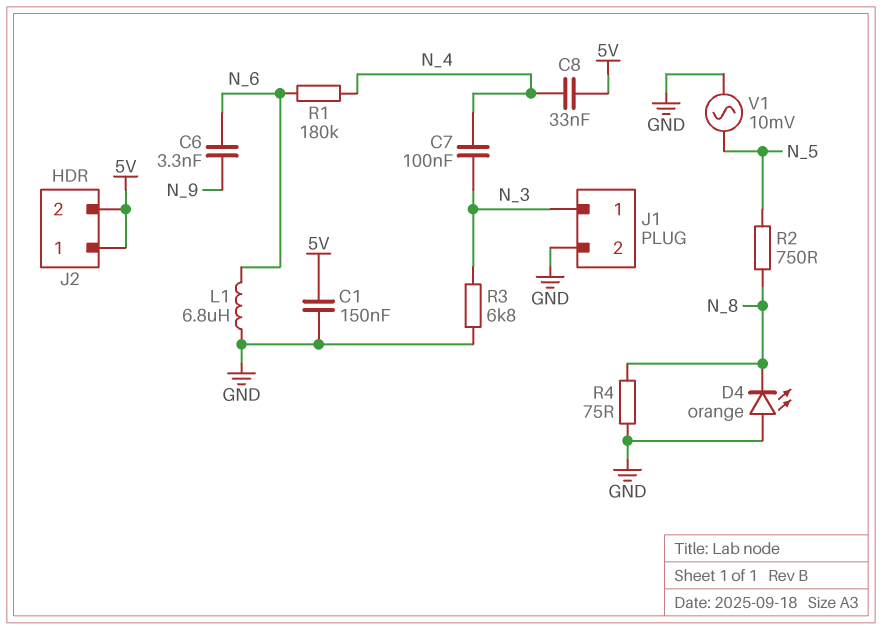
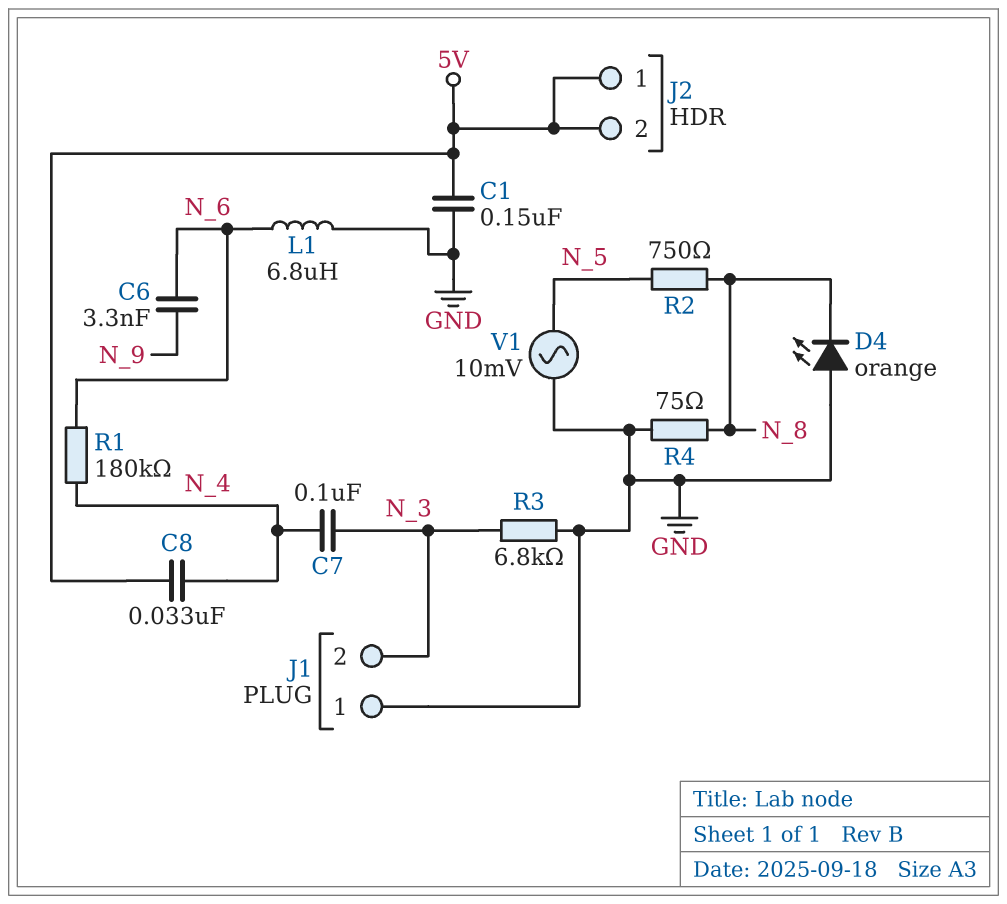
J1 pin 1: N_3 -> GND
J1 pin 2: GND -> N_3

